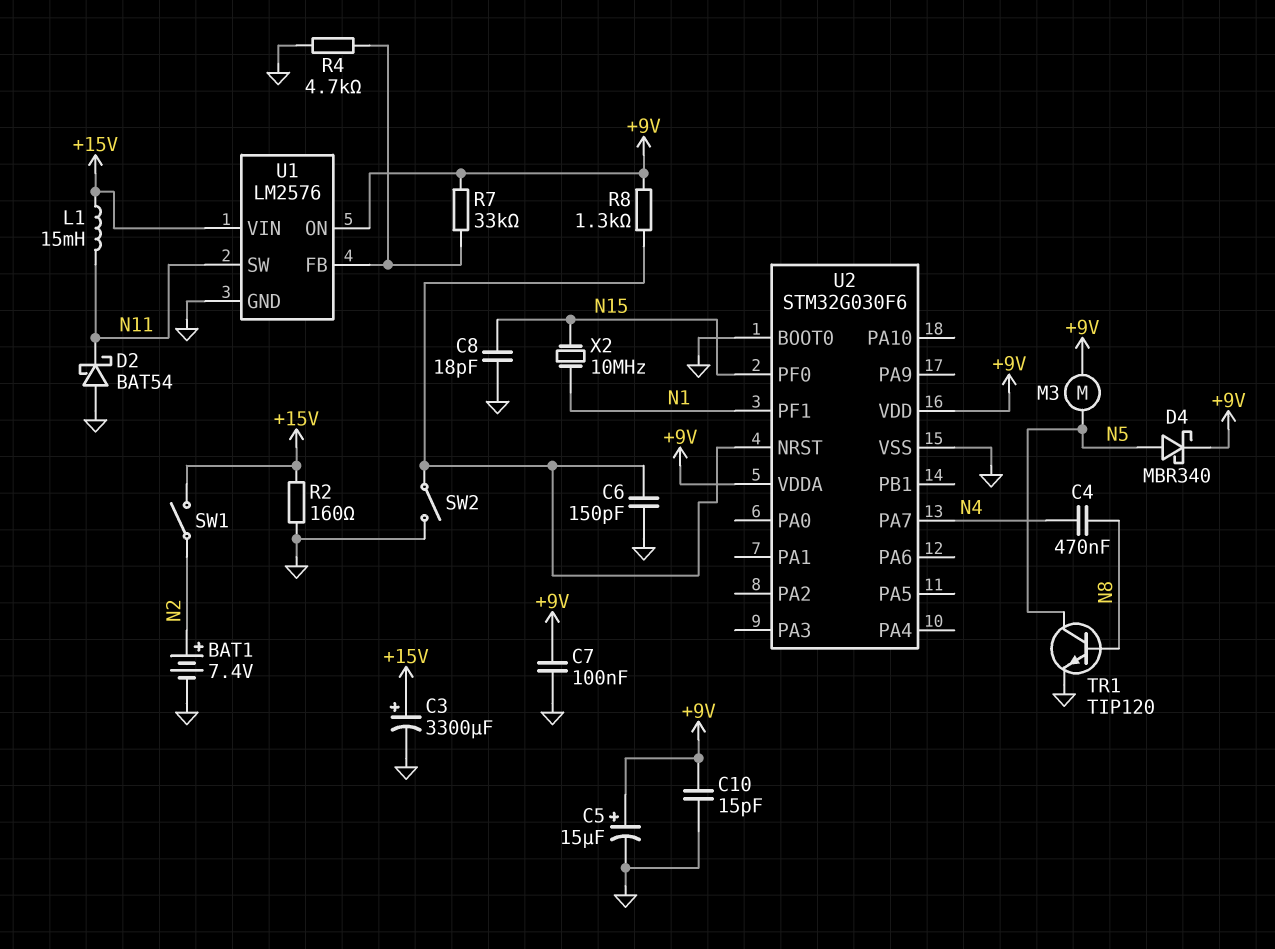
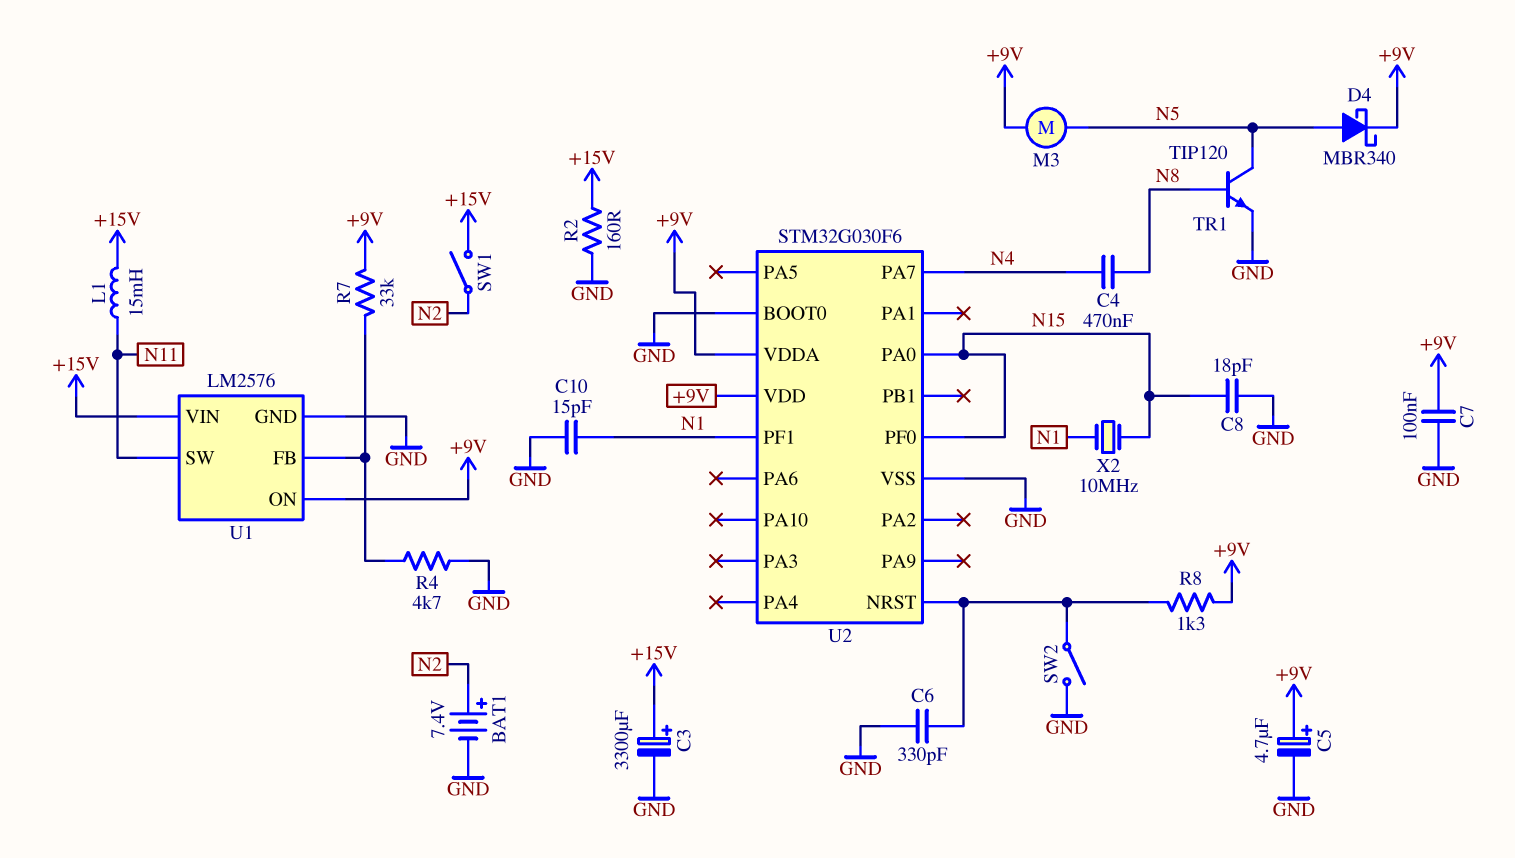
C5: 15uF (plus +9V, minus GND) -> 4.7uF (plus +9V, minus GND)
C6: 150pF (GND, U2/NRST) -> 330pF (GND, U2/NRST)
C10: 15pF (+9V, GND) -> 15pF (GND, N1)
D2: schottky BAT54 (A GND, K N11) -> none
U2 pin PA0: none -> N15

